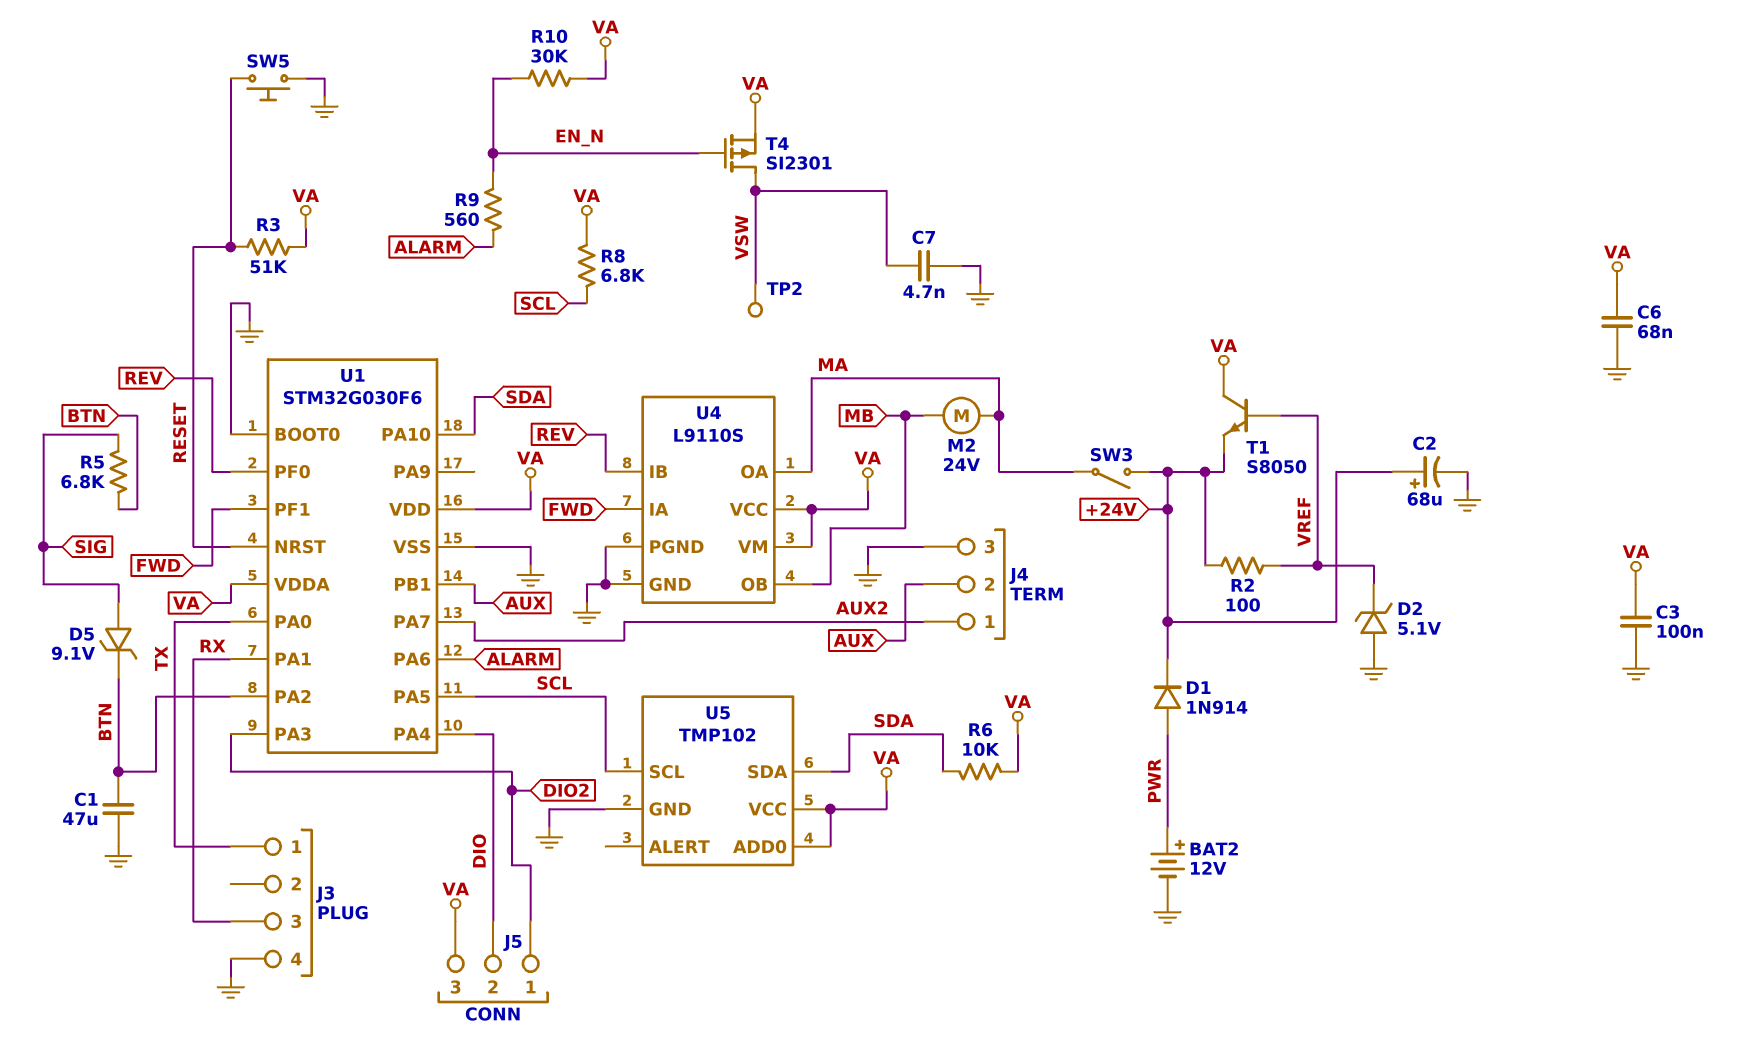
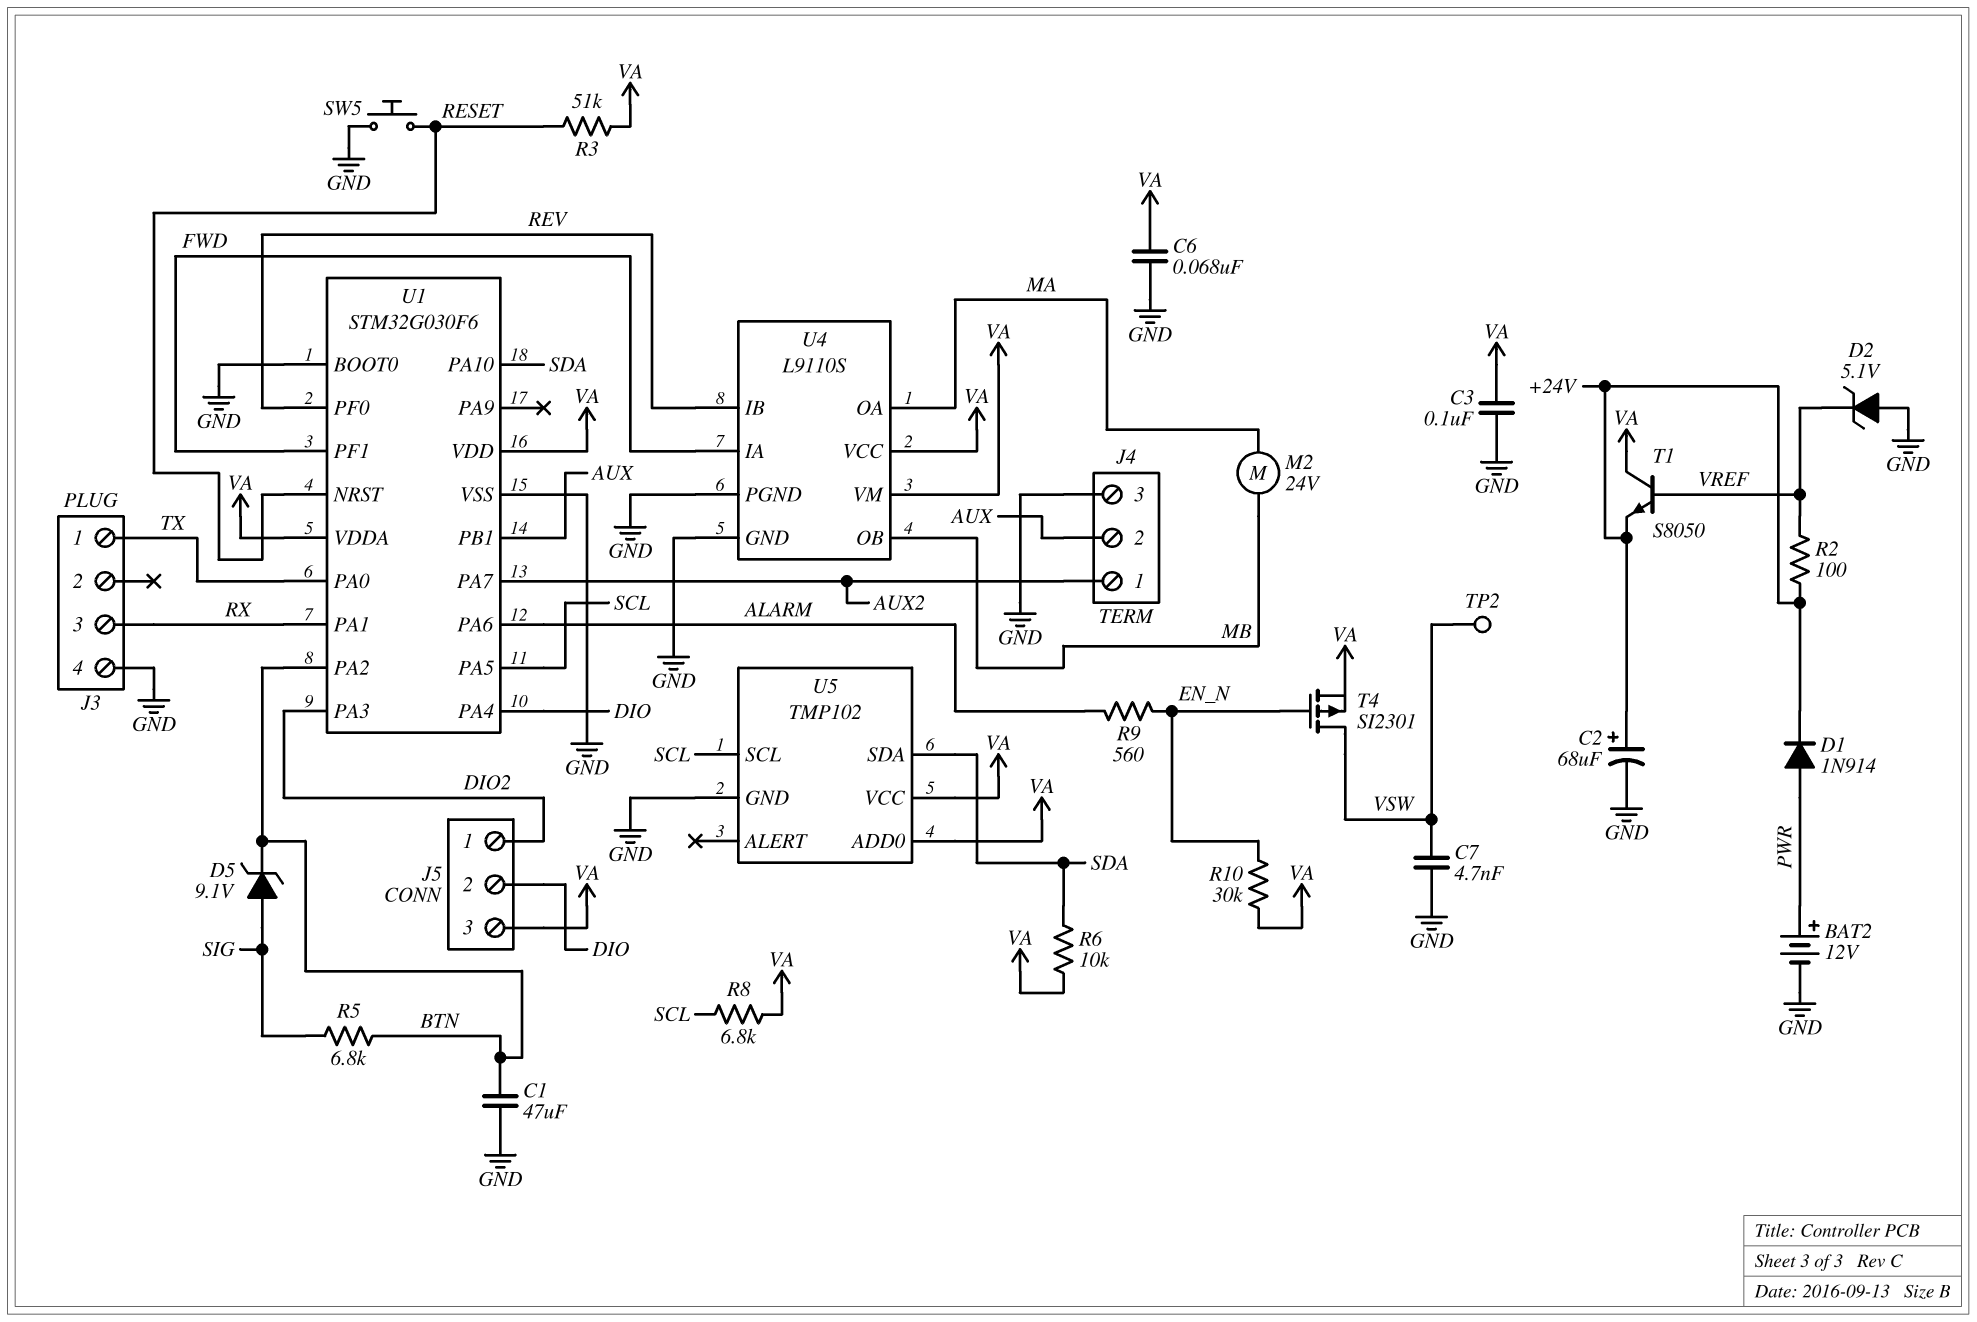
SW3: switch (+24V, MA) -> none

